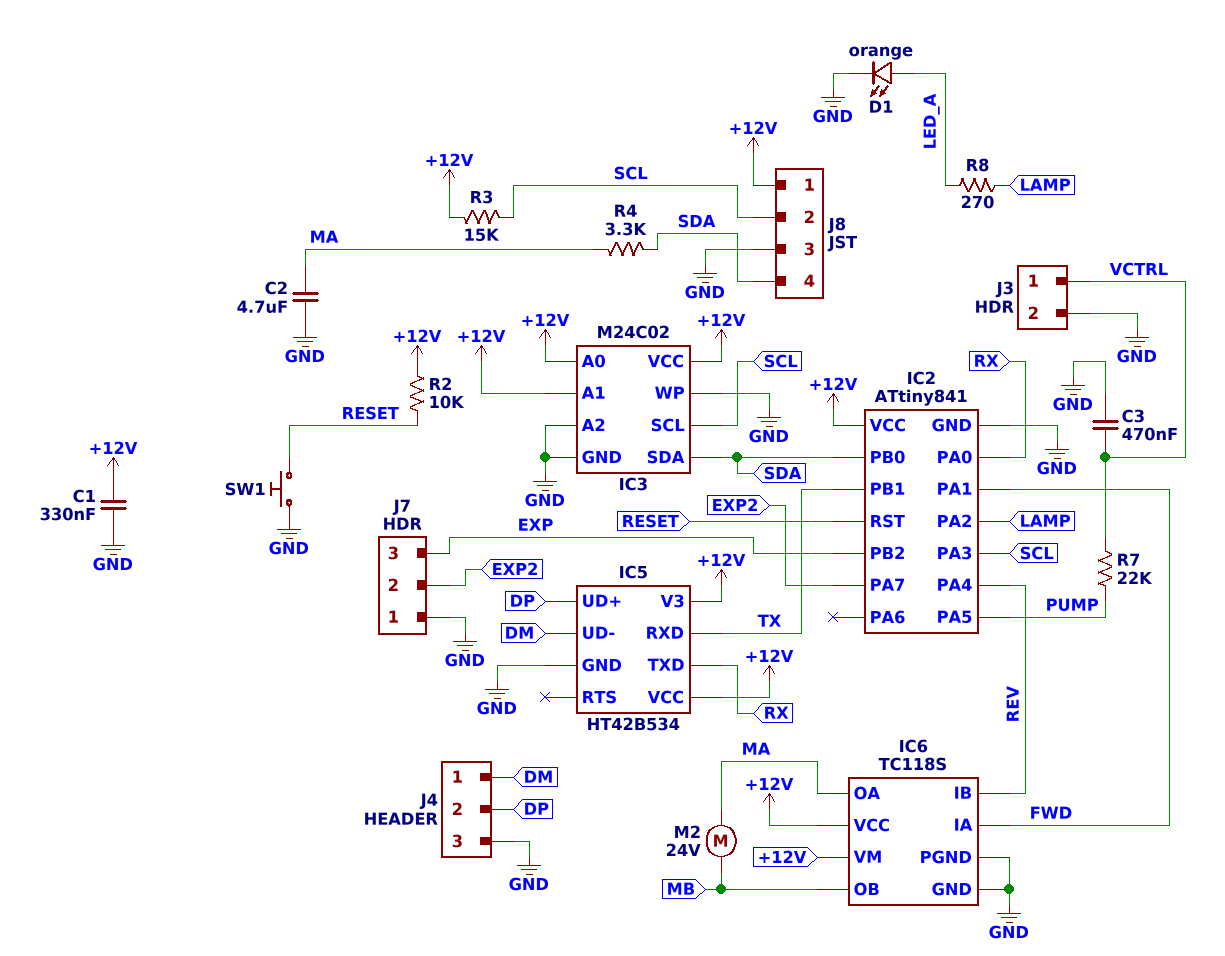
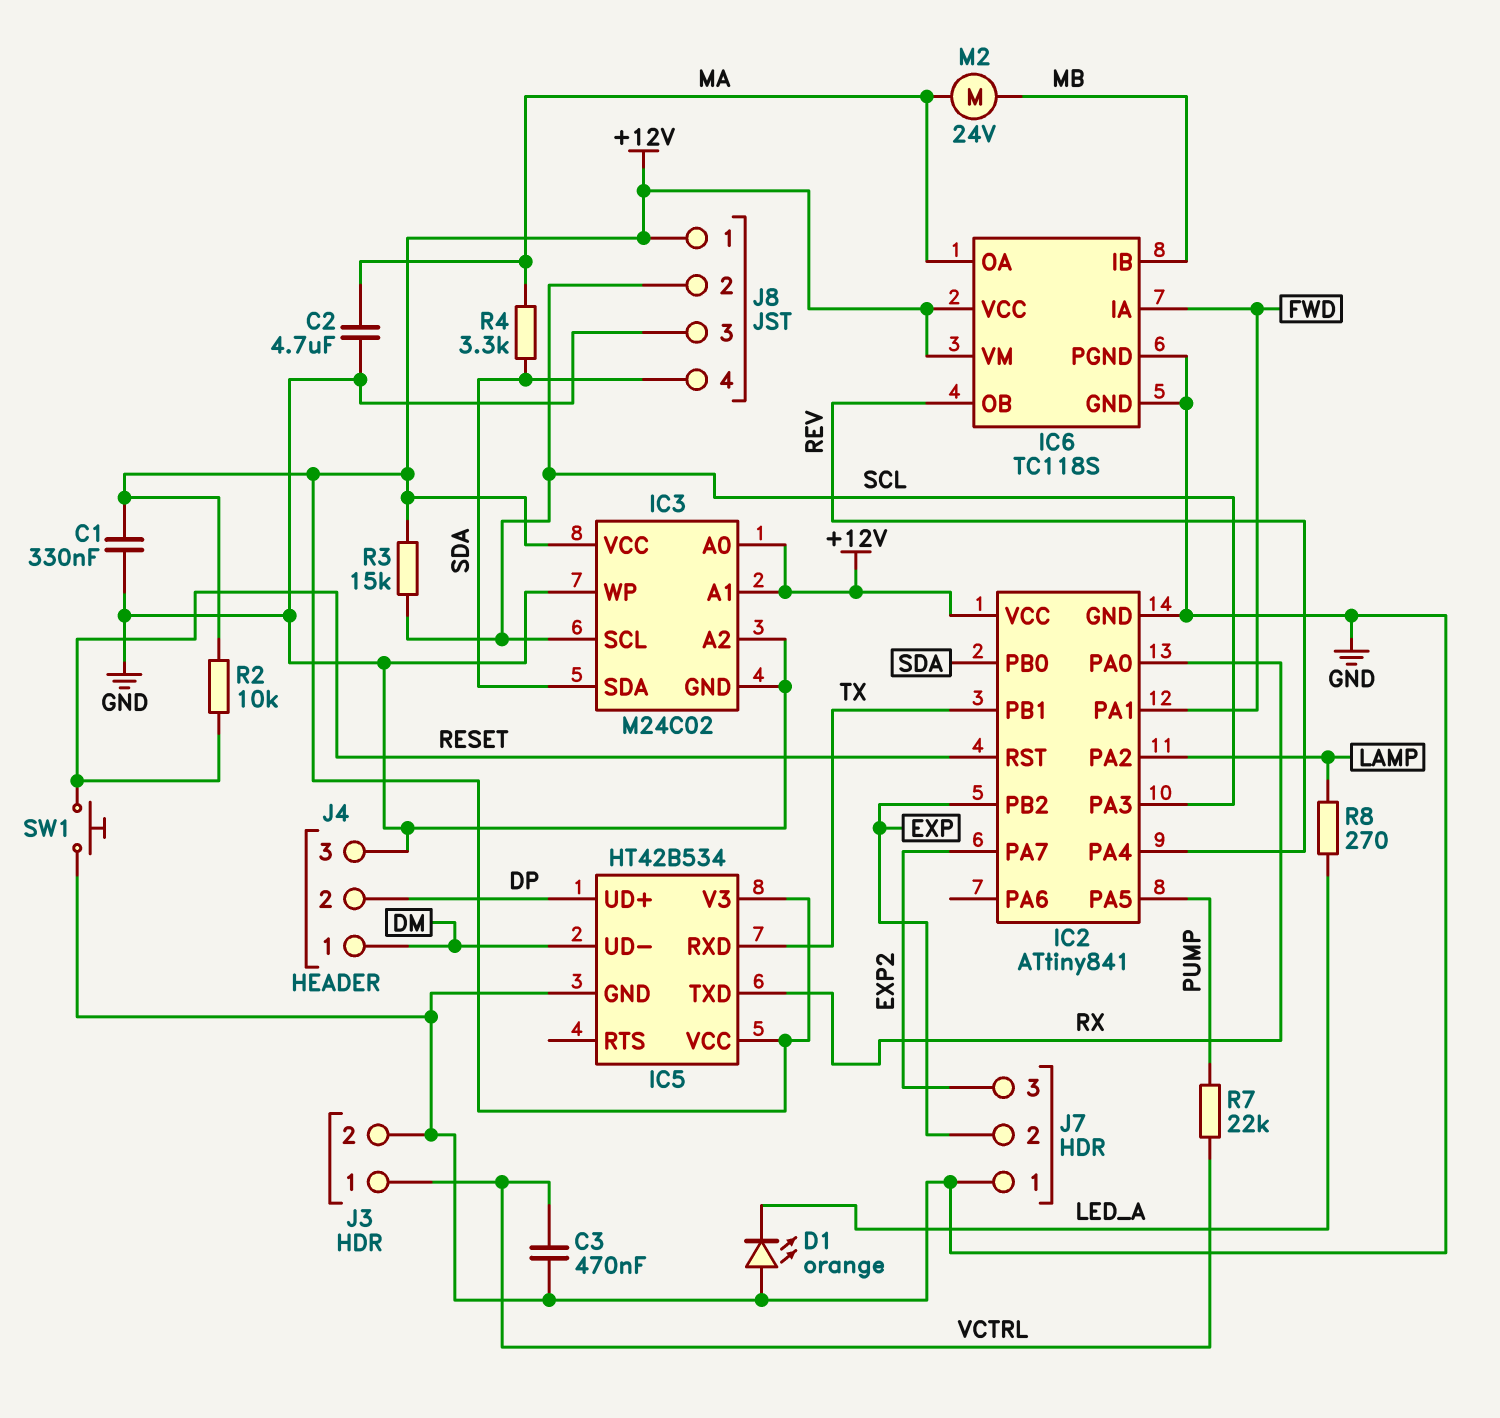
D1: LED orange (A LED_A, K GND) -> LED orange (A GND, K LED_A)
IC6 pin IB: REV -> MB
IC6 pin OB: MB -> REV
J7 pin 2: EXP2 -> EXP
J7 pin 3: EXP -> EXP2

